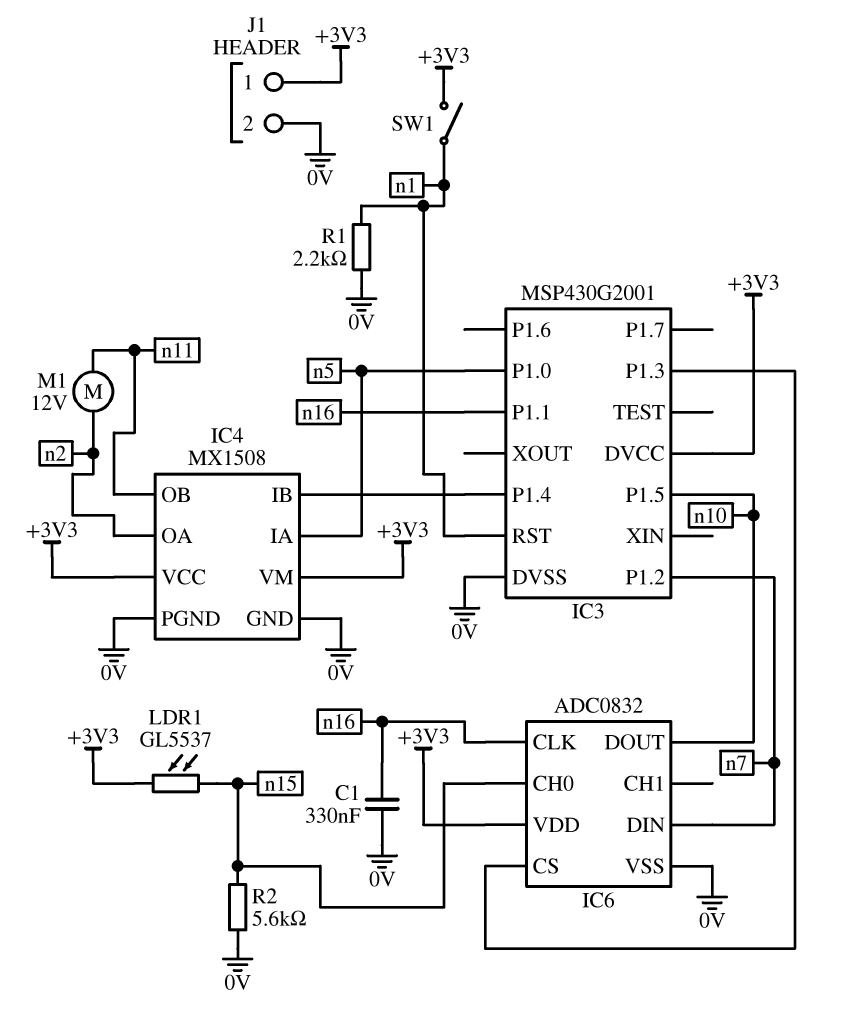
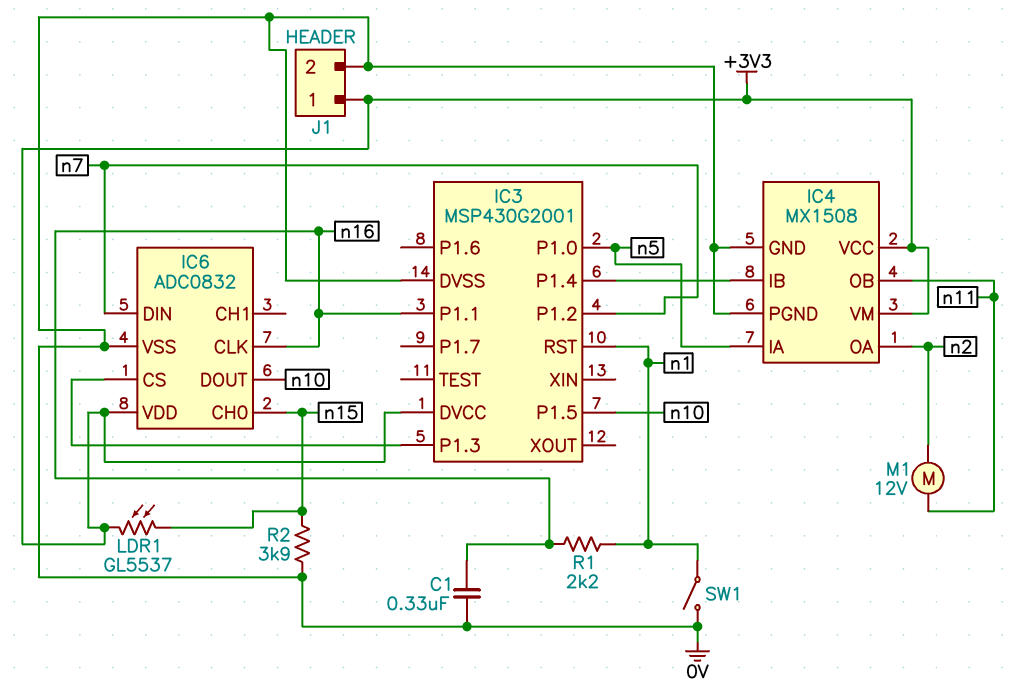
R1: 2.2k (0V, n1) -> 2.2k (n1, n16)
R2: 5.6k (0V, n15) -> 3.9k (0V, n15)
SW1: switch (+3V3, n1) -> switch (0V, n1)

